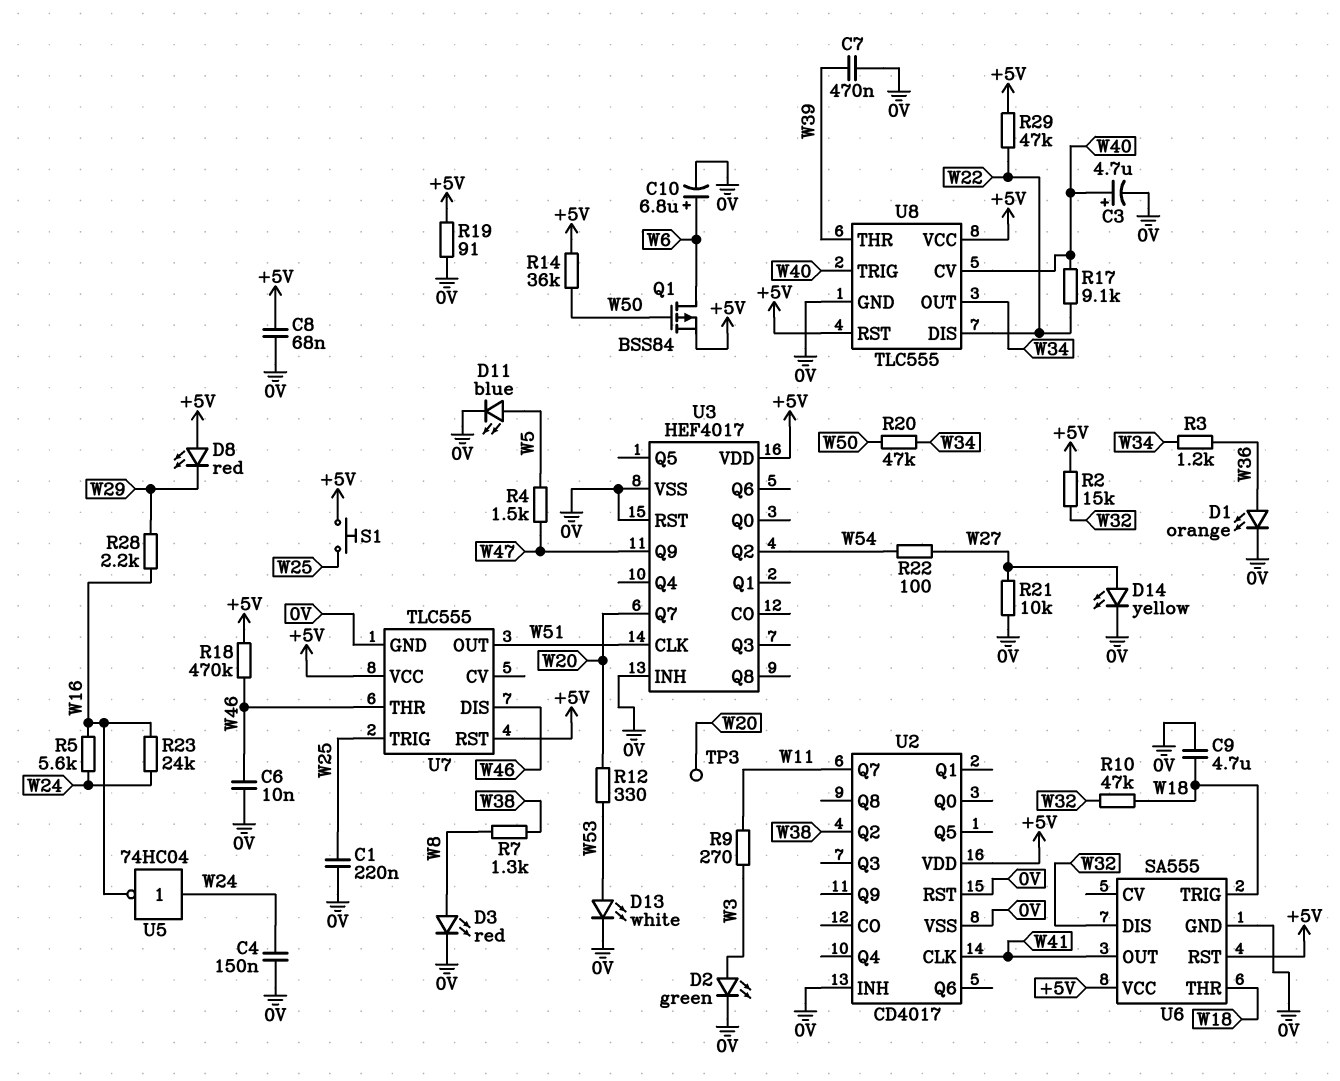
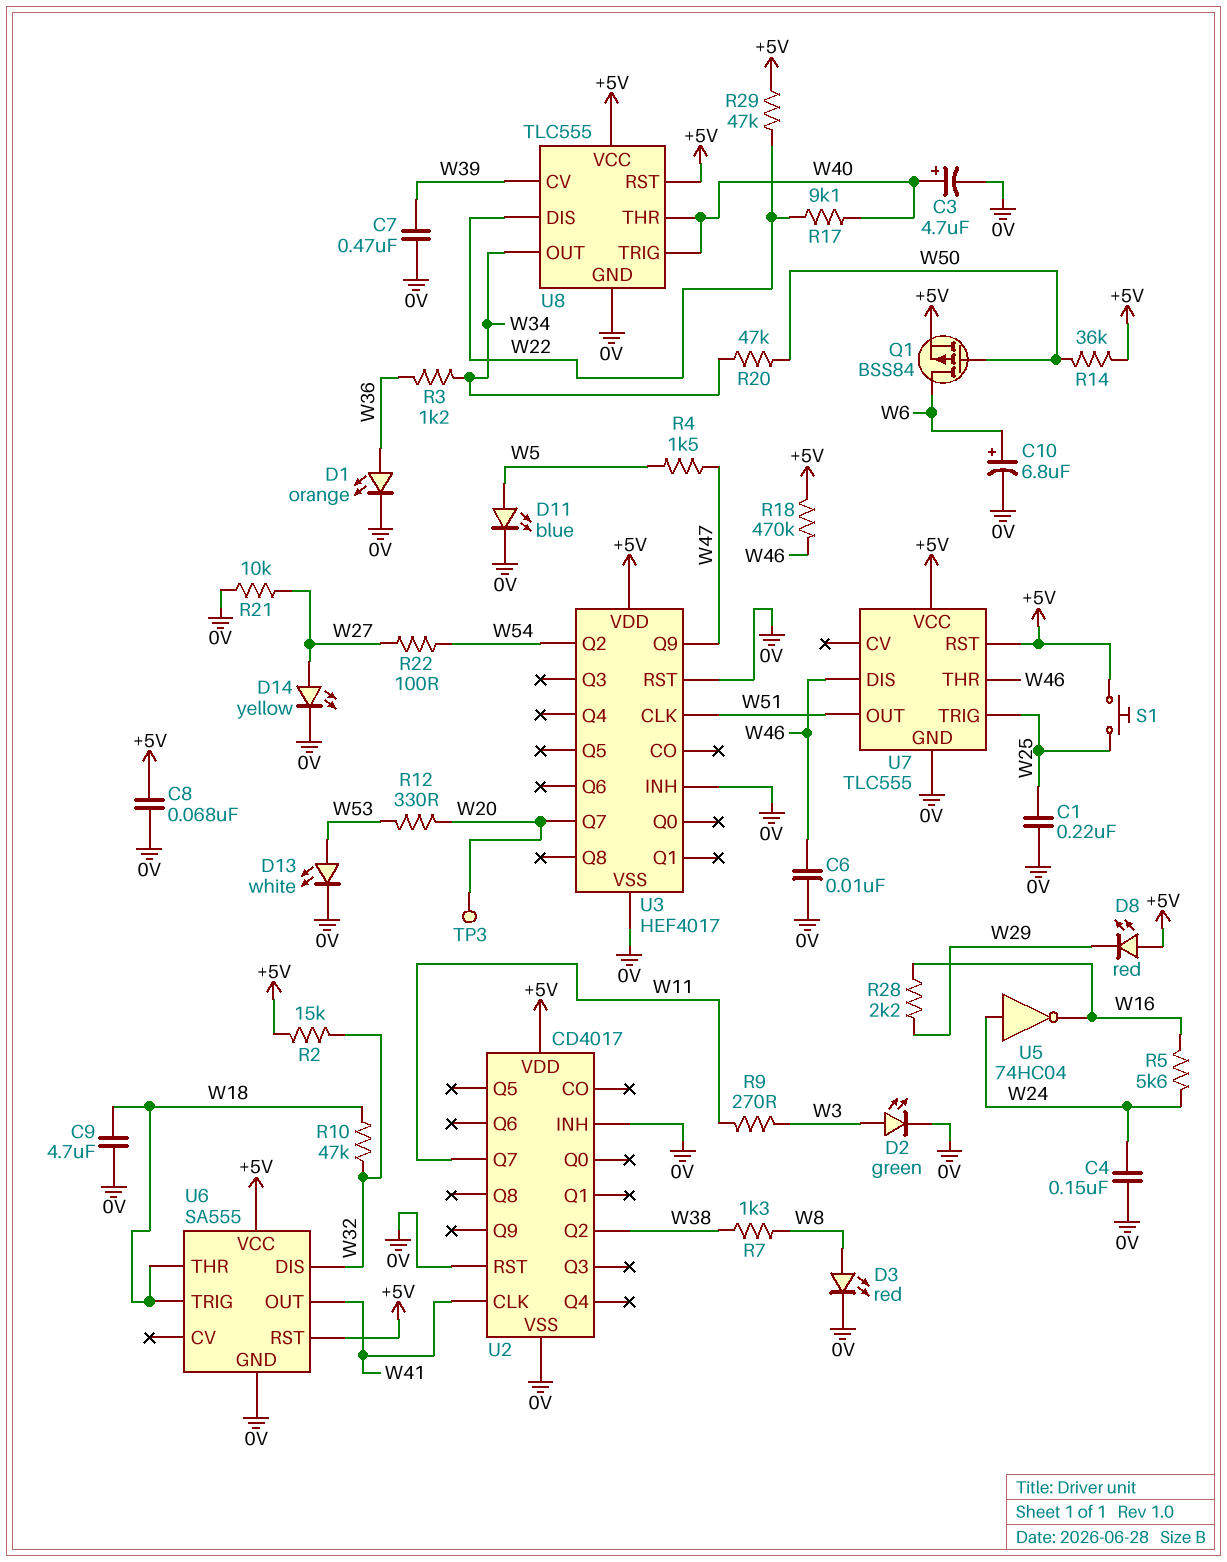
R19: 91 (+5V, 0V) -> none
R23: 24k (W16, W24) -> none
U8 pin CV: W40 -> W39
U8 pin THR: W39 -> W40

